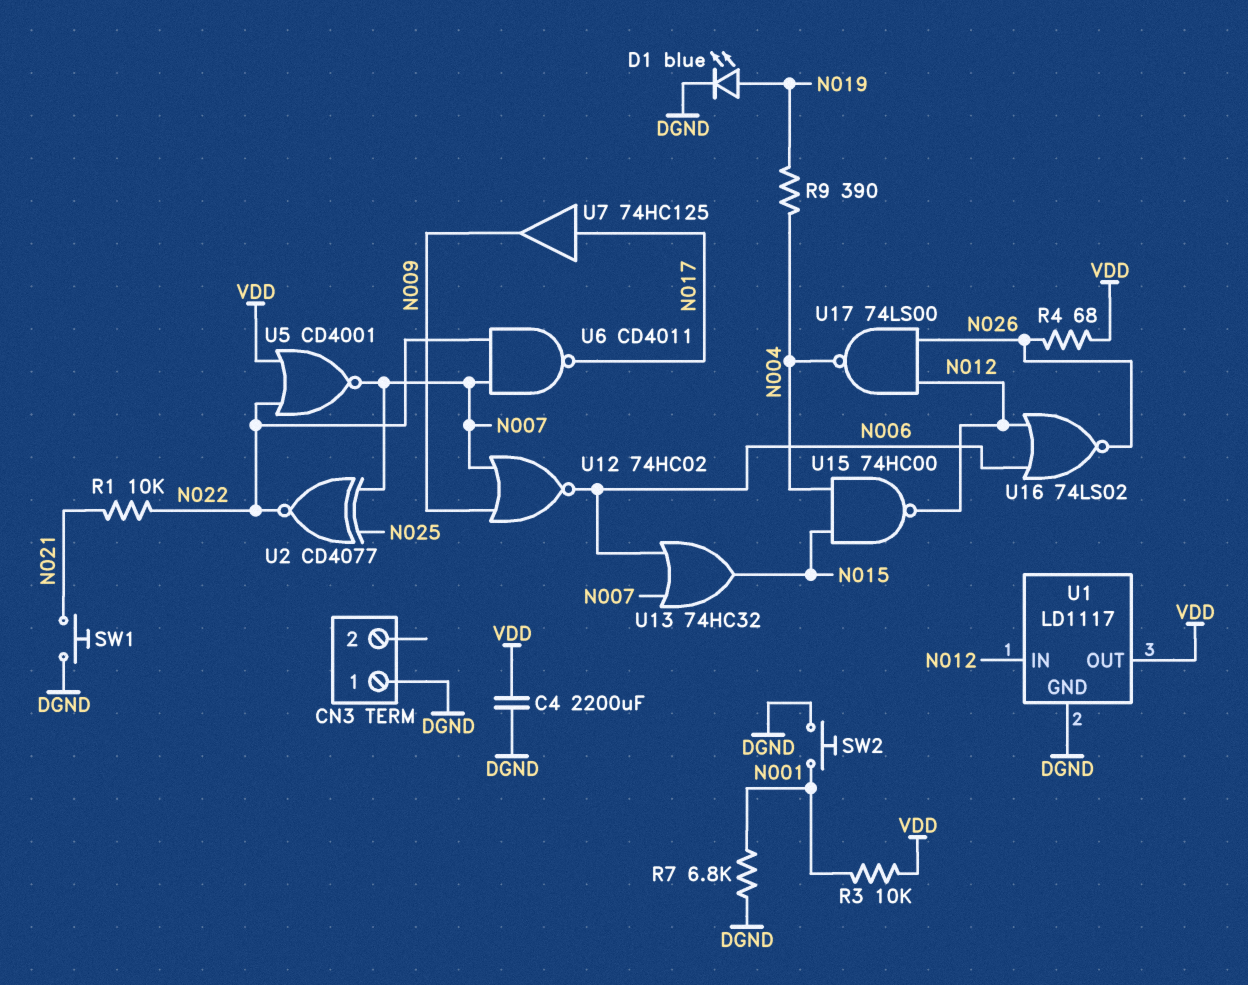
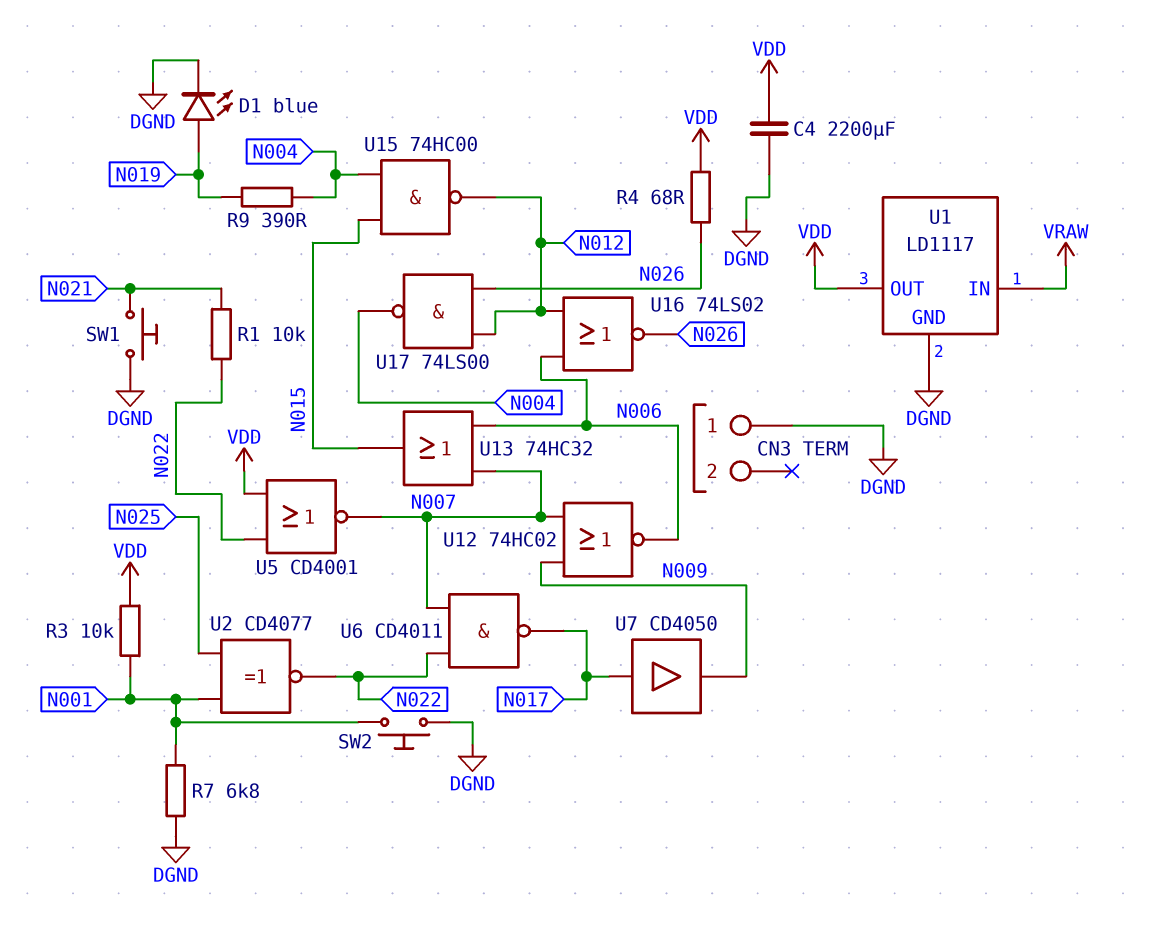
U1 pin IN: N012 -> VRAW
U2: XNOR CD4077 (in N007, in N025, out N022) -> XNOR CD4077 (in N001, in N025, out N022)
U7: buffer 74HC125 (in N017, out N009) -> buffer CD4050 (in N017, out N009)

